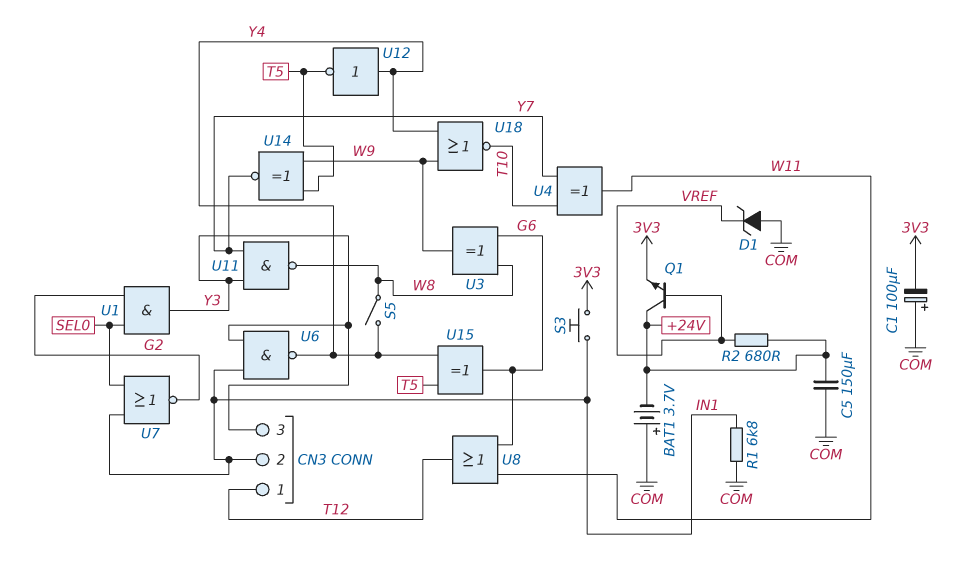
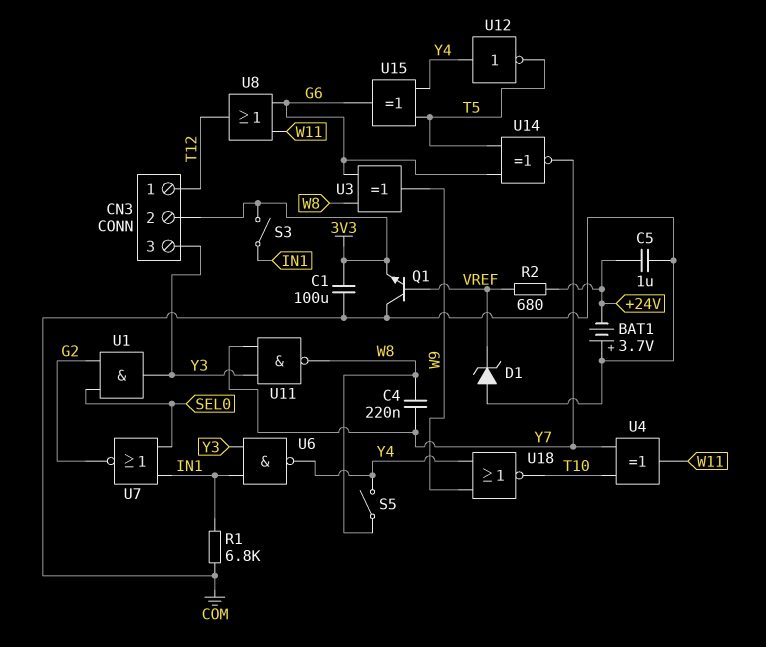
C1: 100uF (plus COM, minus 3V3) -> 100uF (3V3, COM)
C4: none -> 220nF (W8, Y7)
C5: 150uF (+24V, COM) -> 1uF (+24V, COM)
CN3 pin 2: IN1 -> 3V3
Q1: NPN (B VREF, C +24V, E 3V3) -> NPN (B VREF, C COM, E 3V3)
S3: button (3V3, IN1) -> switch (3V3, IN1)
U14: XNOR (in T5, in W9, out Y7) -> XNOR (in G6, in T5, out Y7)

